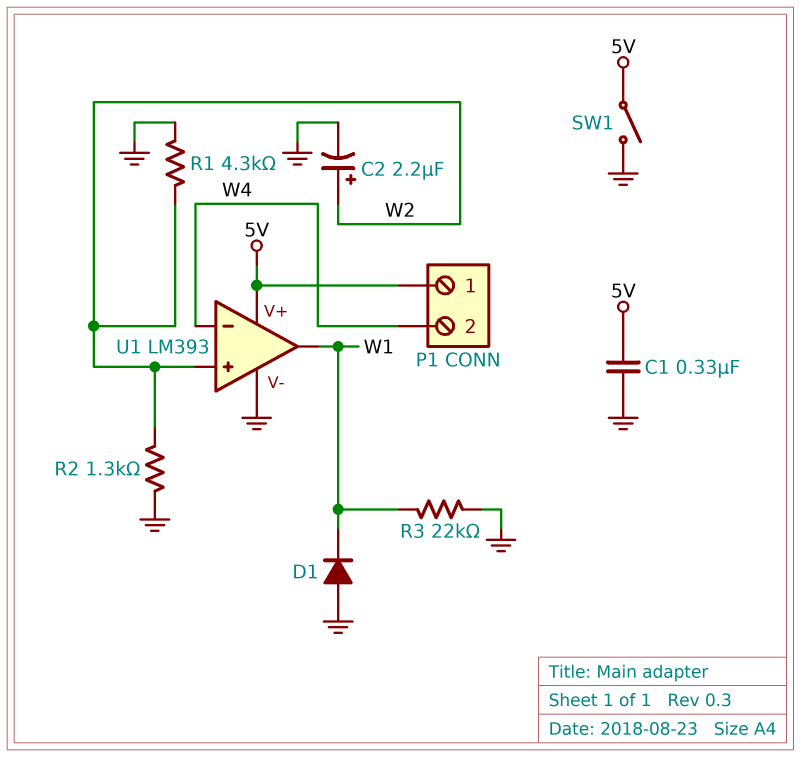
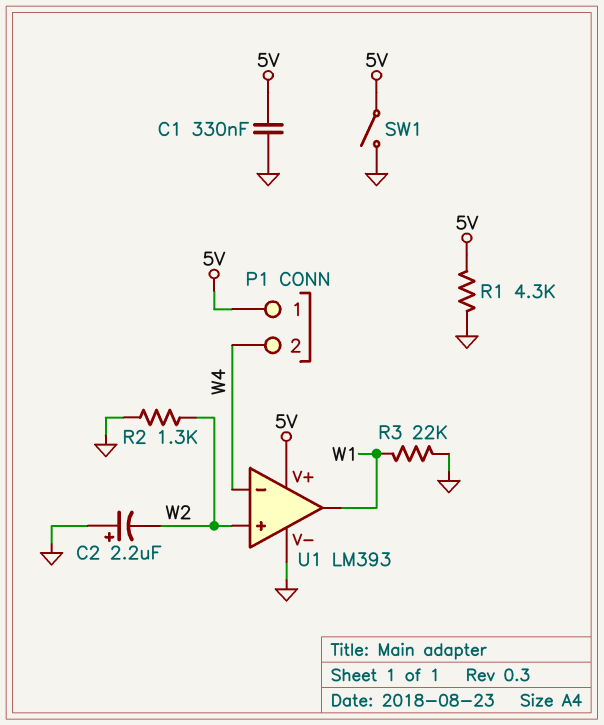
C2: 2.2uF (plus W2, minus GND) -> 2.2uF (plus GND, minus W2)
D1: diode (A GND, K W1) -> none
R1: 4.3k (GND, W2) -> 4.3k (5V, GND)

